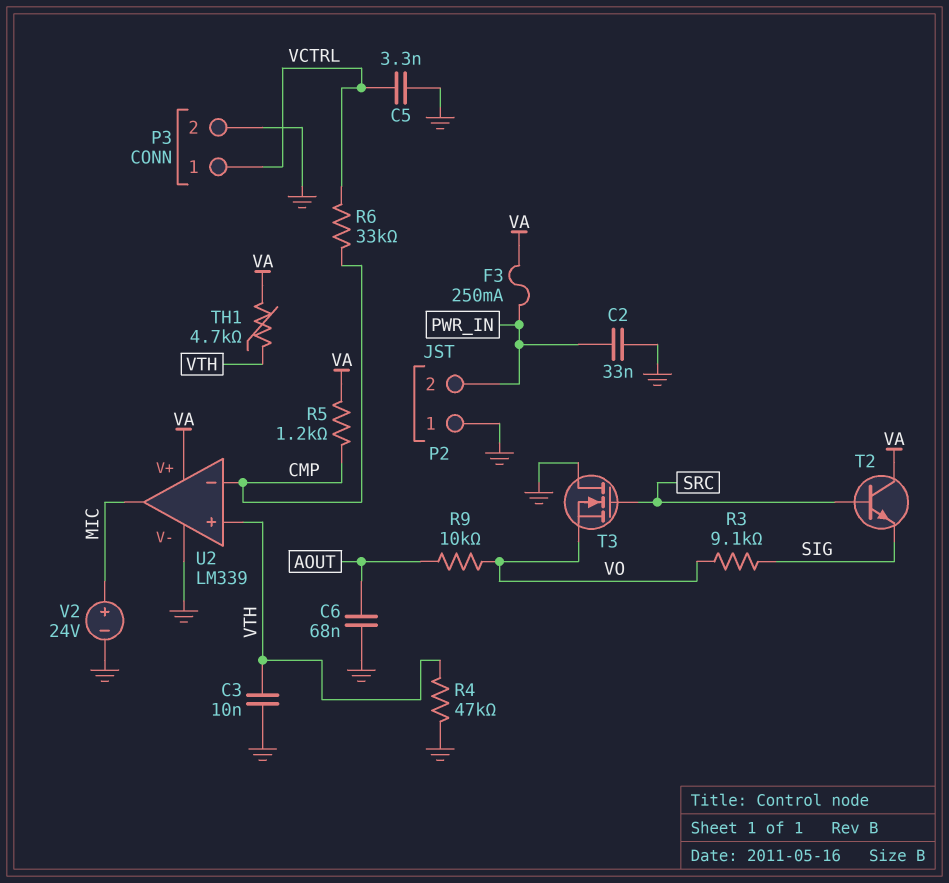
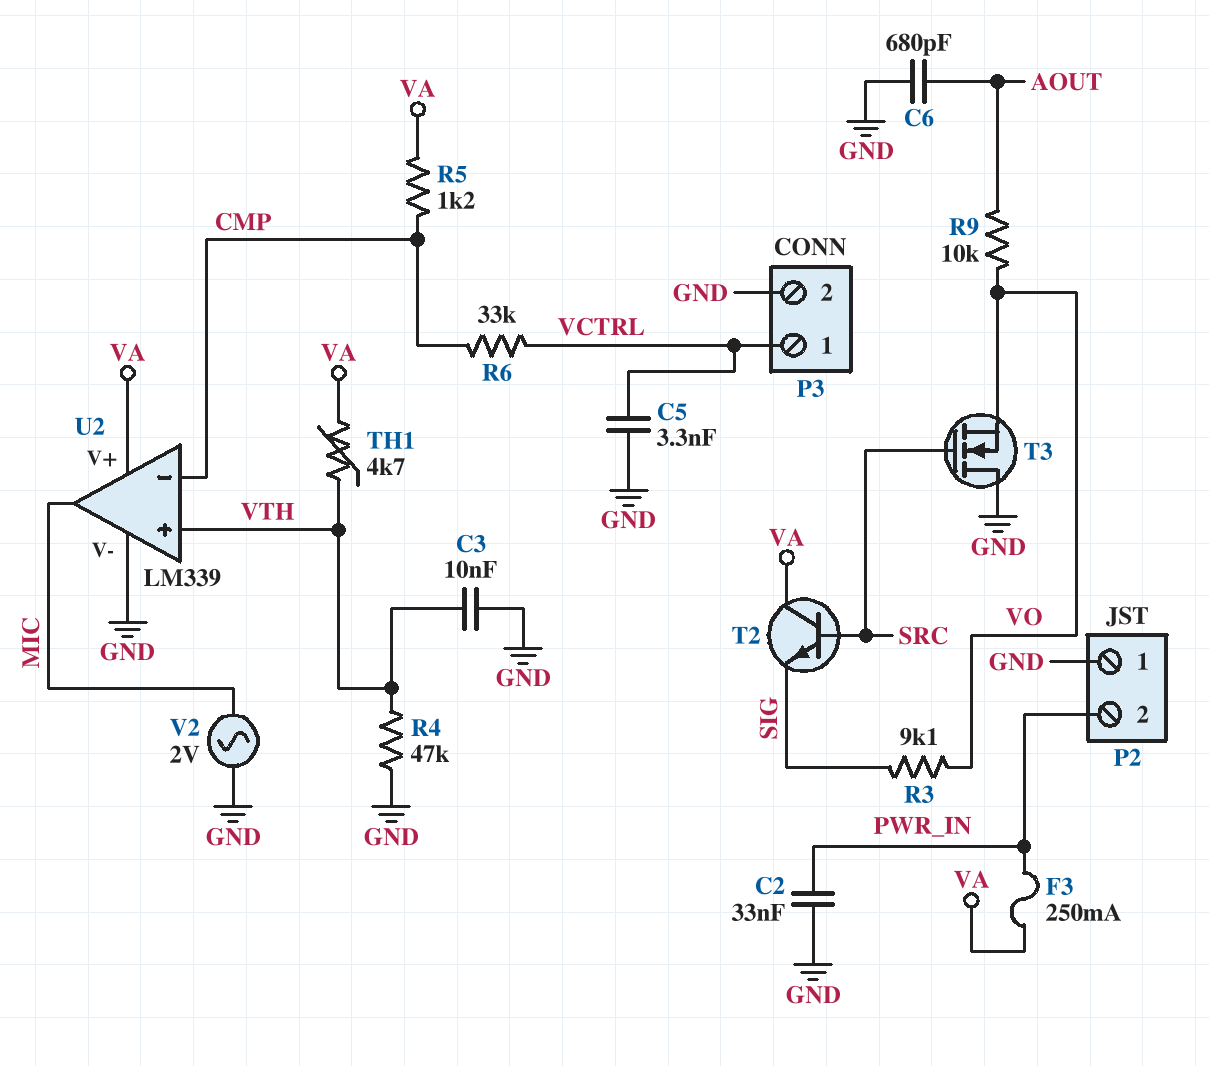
C6: 68nF (AOUT, GND) -> 680pF (AOUT, GND)
V2: 24V (plus MIC, minus GND) -> AC 2V (GND, MIC)

